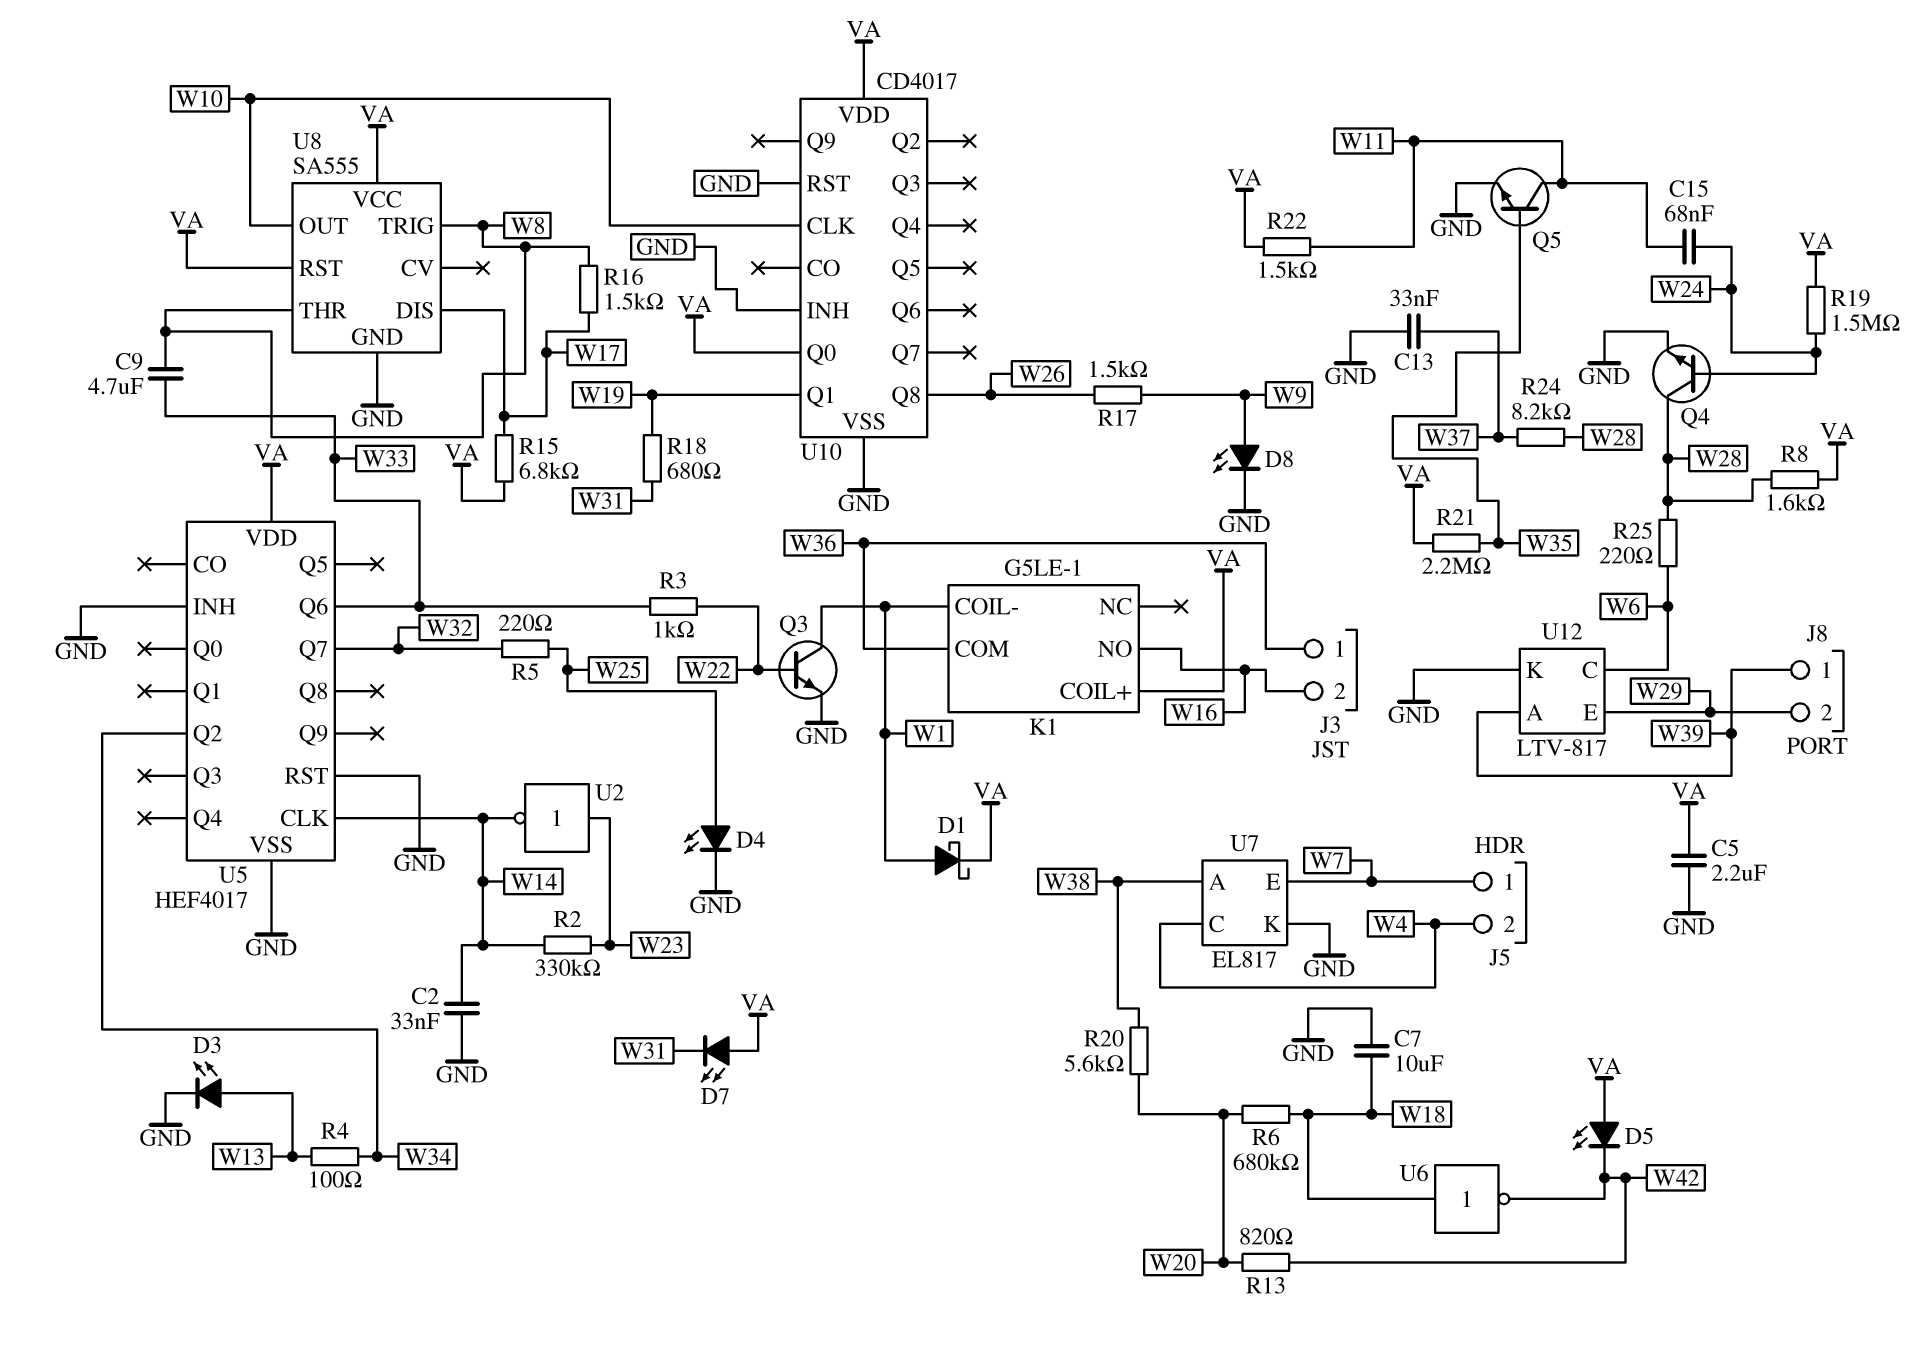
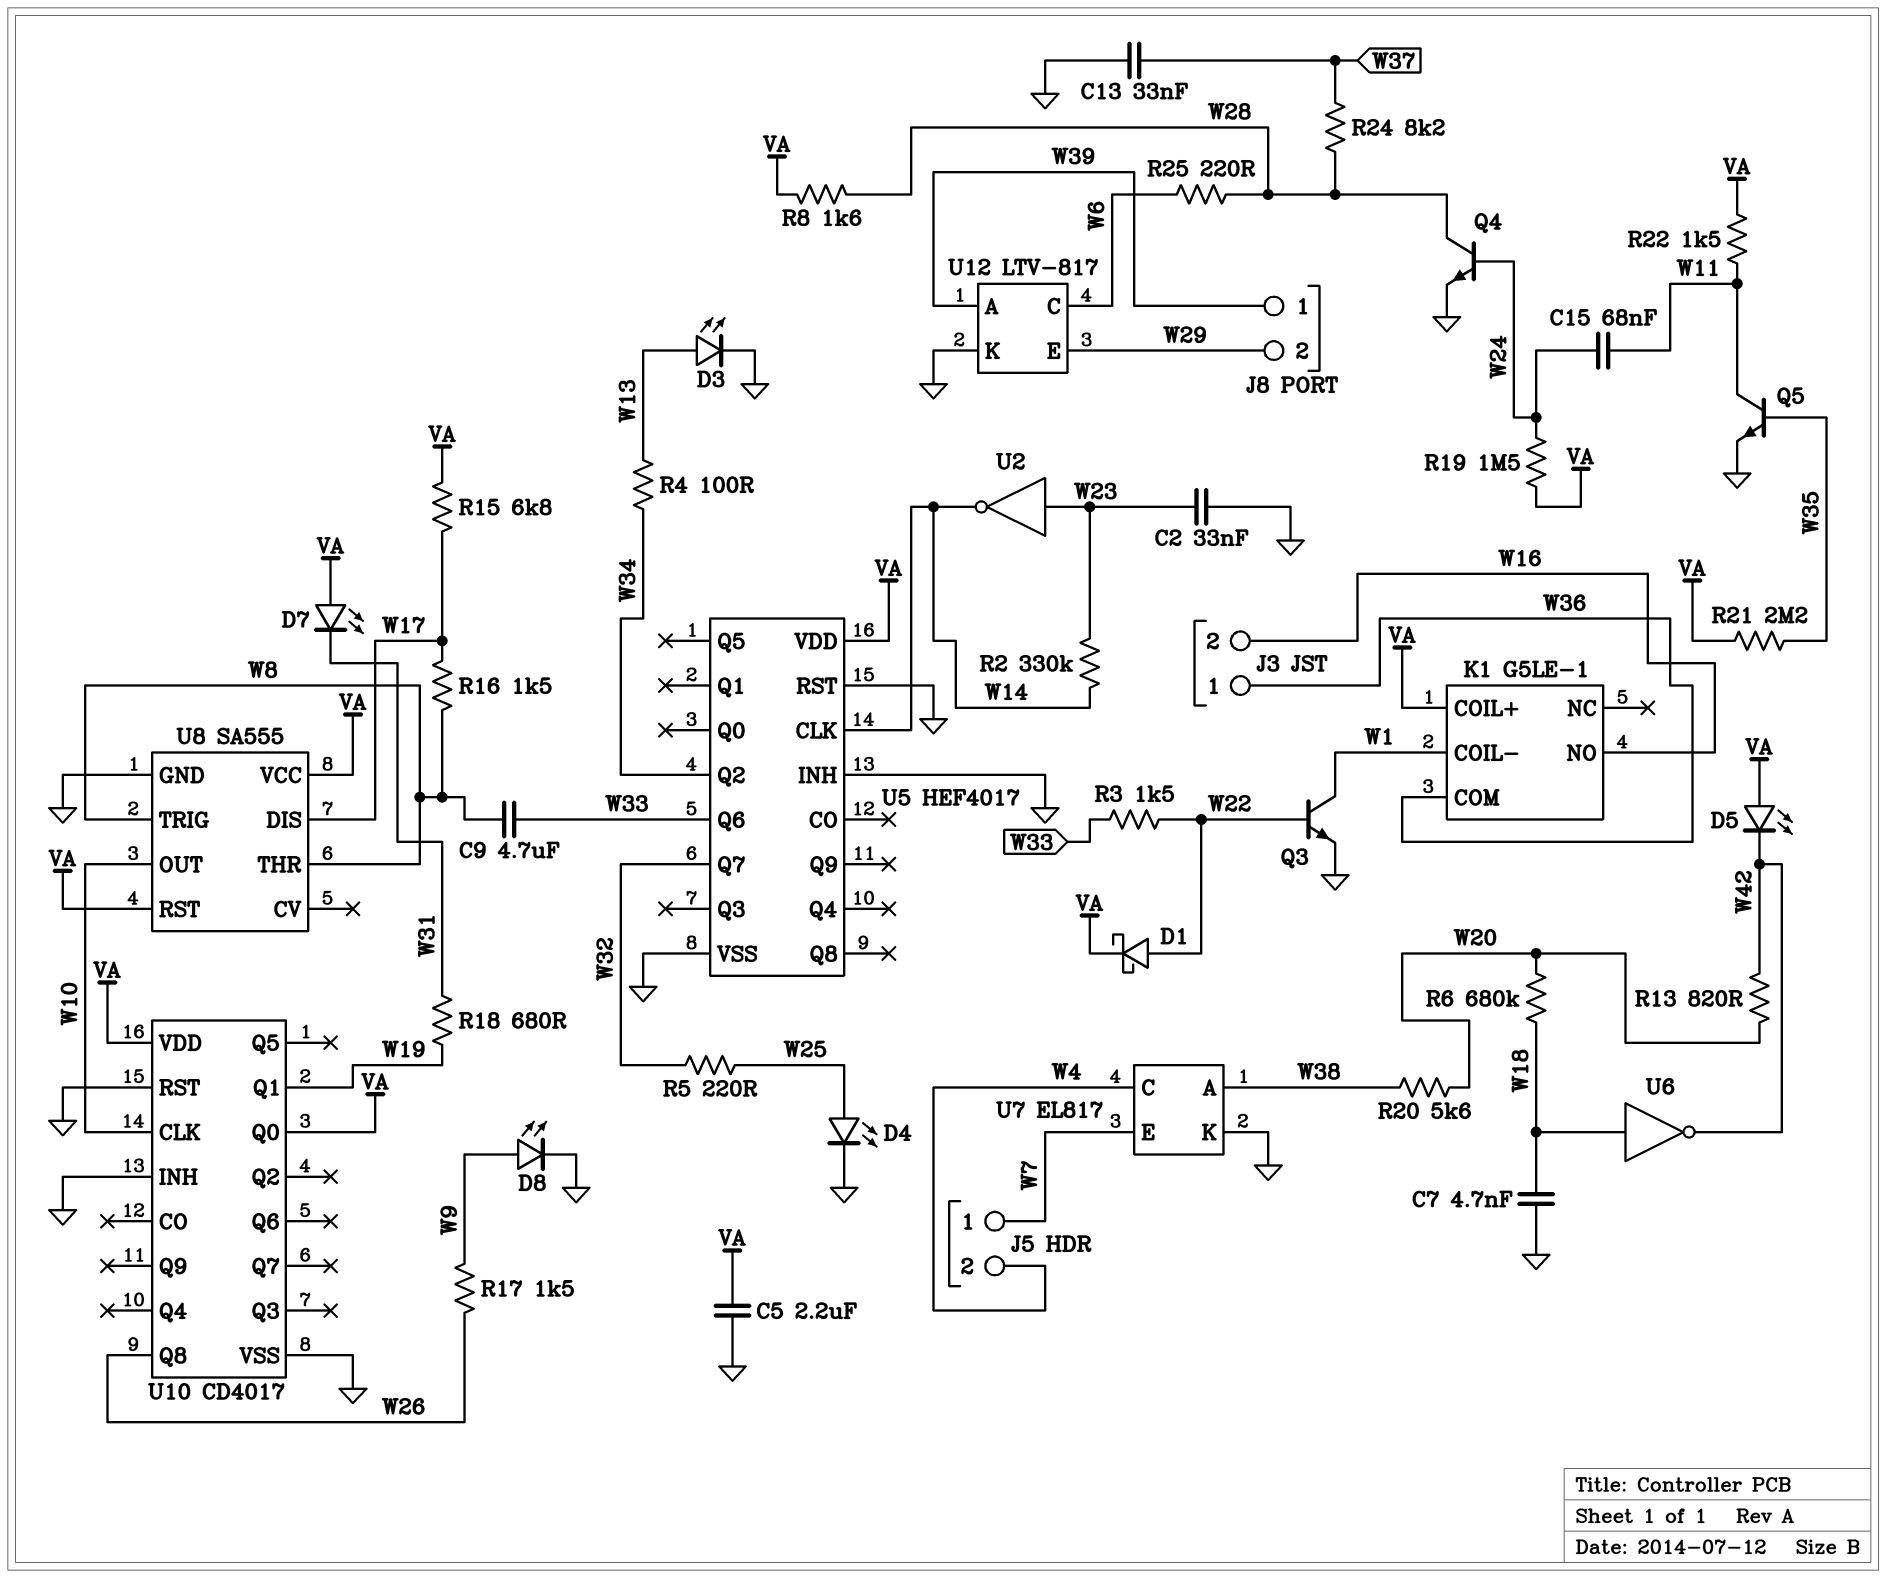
C2: 33nF (GND, W14) -> 33nF (GND, W23)
C7: 10uF (GND, W18) -> 4.7nF (GND, W18)
D1: schottky (A W1, K VA) -> schottky (A W22, K VA)
R3: 1k (W22, W33) -> 1.5k (W22, W33)

